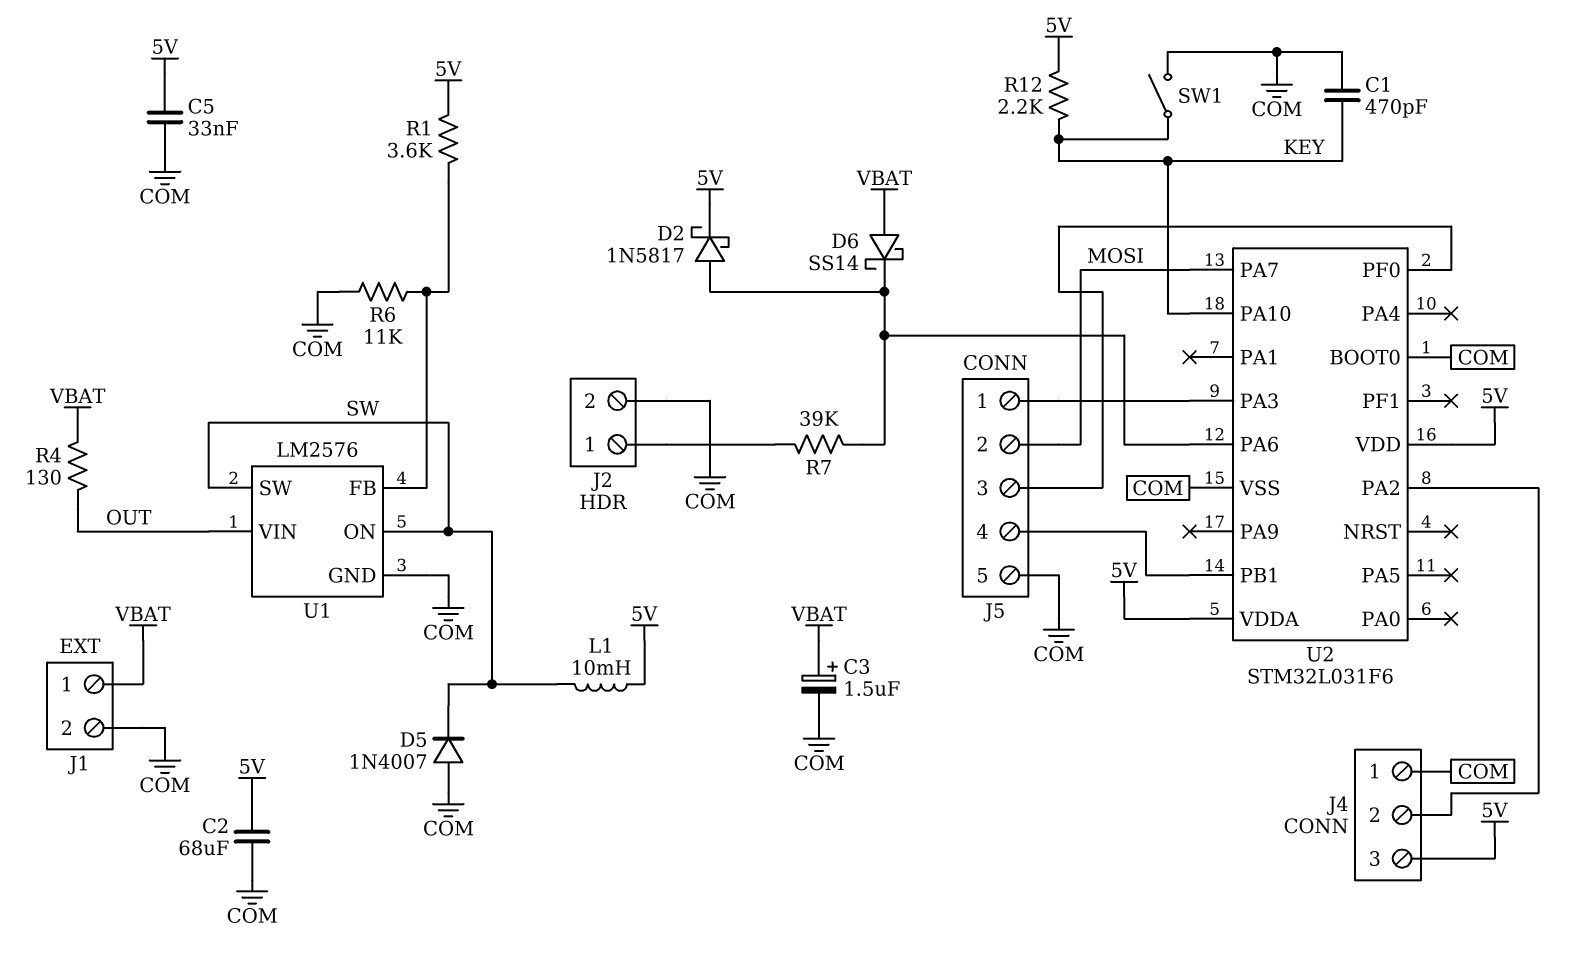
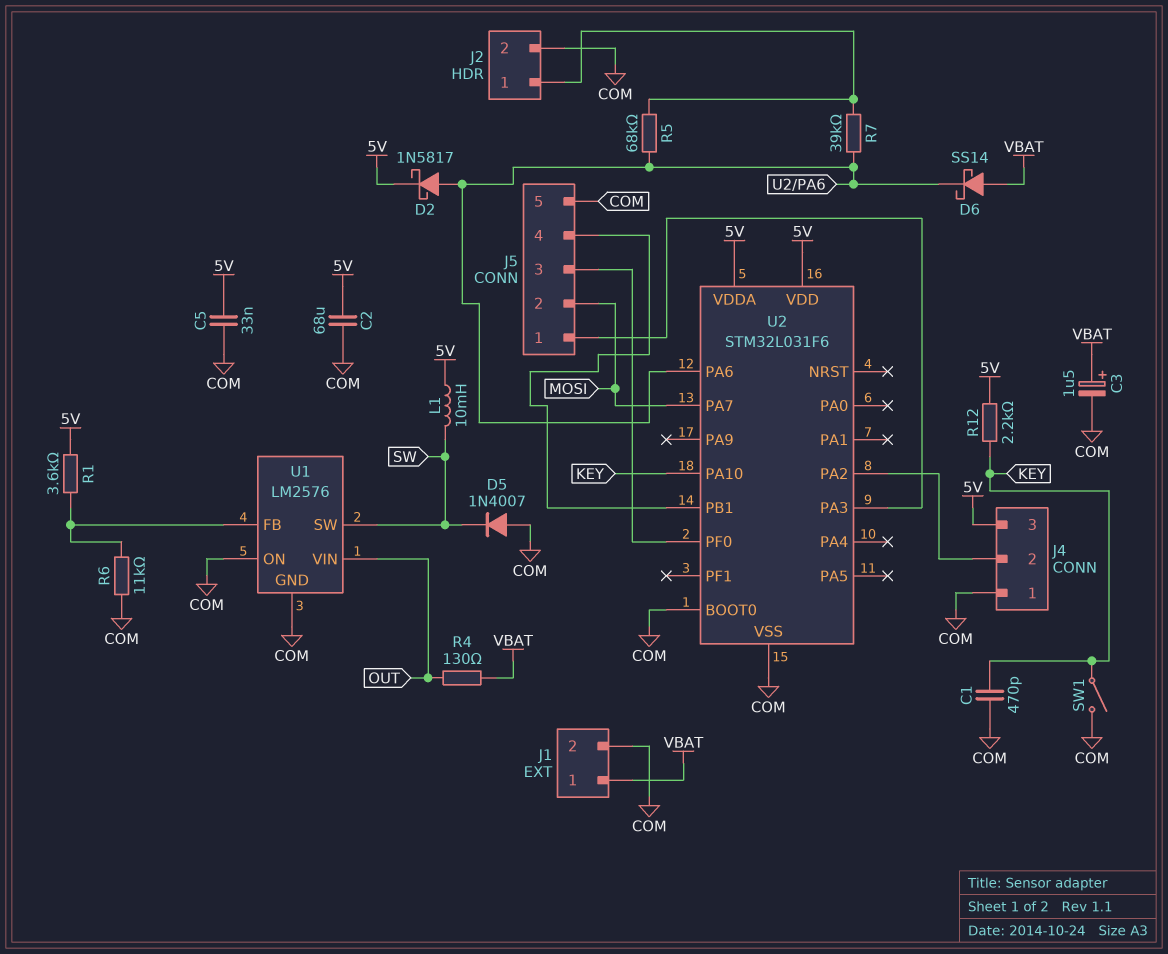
R5: none -> 68k (J2/1, U2/PA6)
U1 pin ON: SW -> COM

